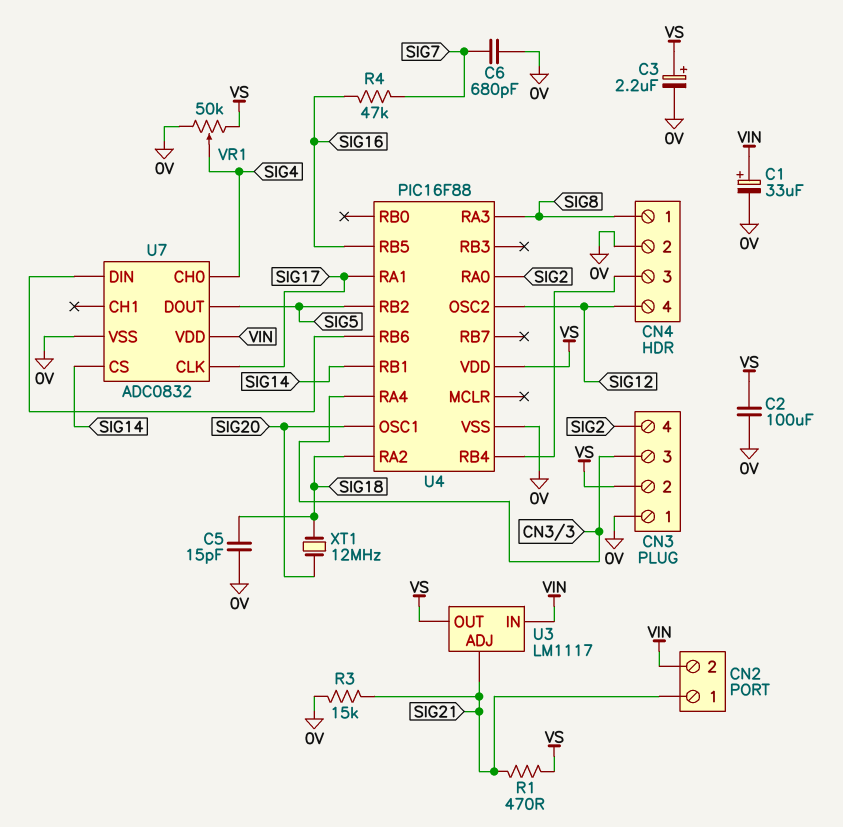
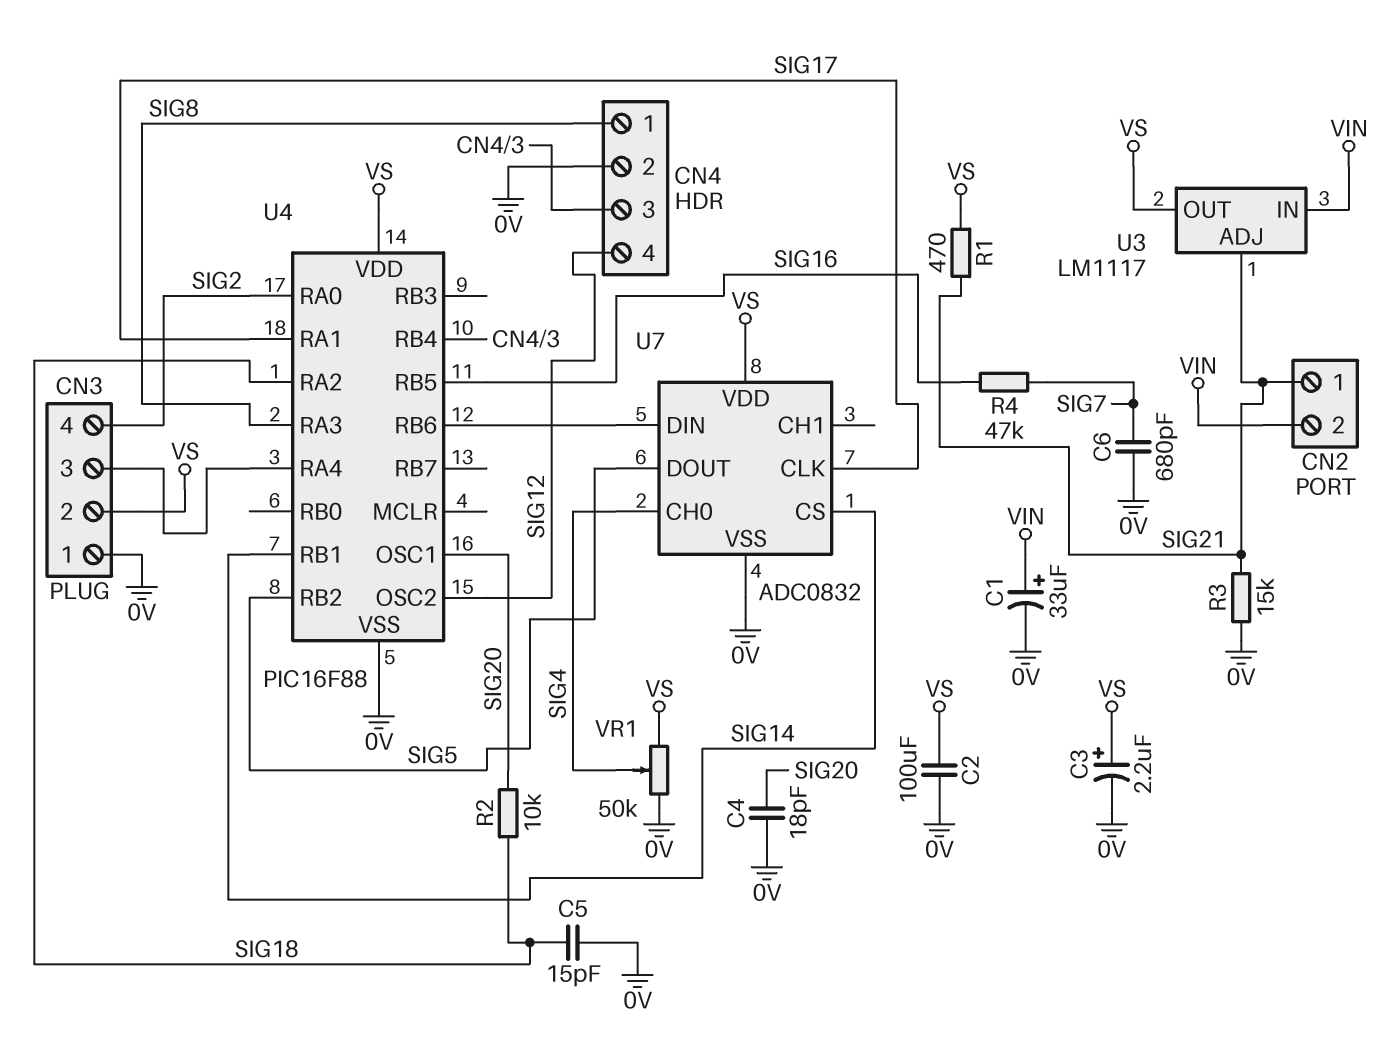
C4: none -> 18pF (0V, SIG20)
R2: none -> 10k (SIG18, SIG20)
U7 pin VDD: VIN -> VS
XT1: 12MHz (SIG18, SIG20) -> none

